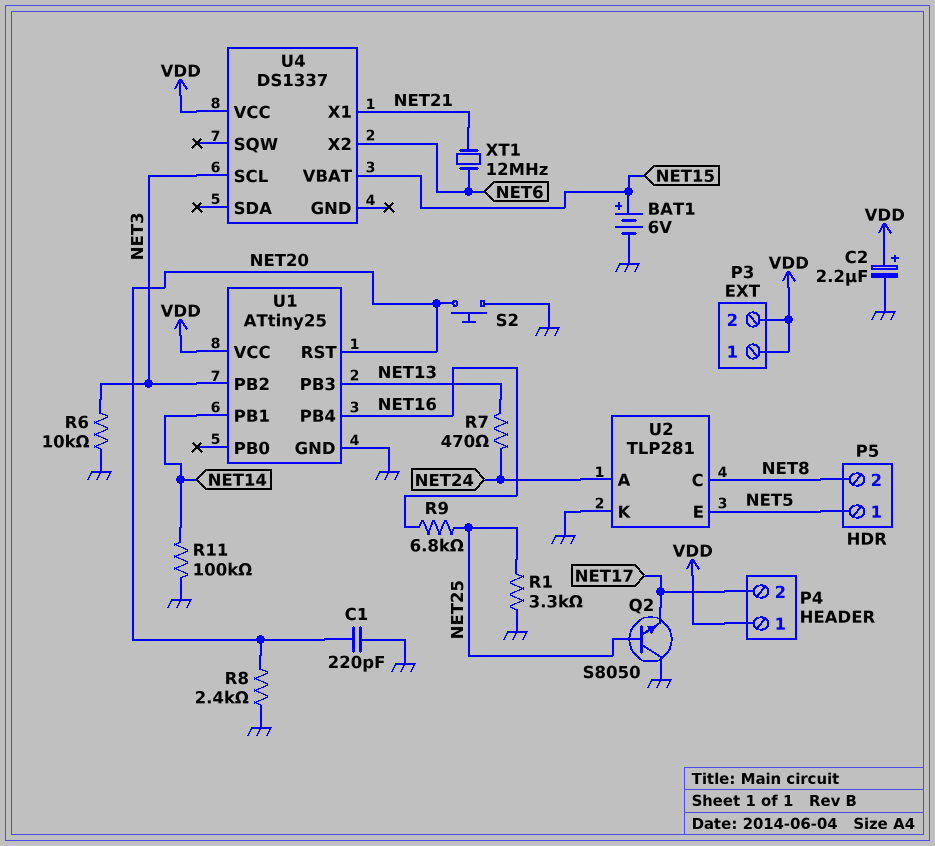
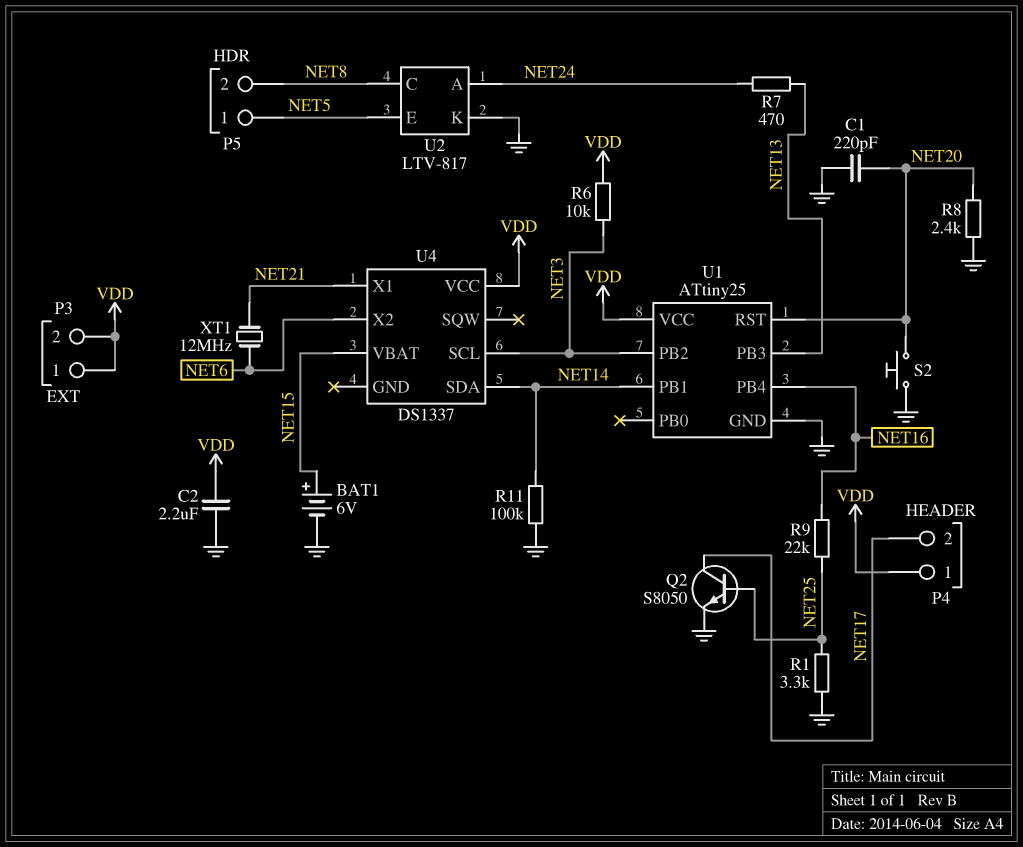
C2: 2.2uF (plus VDD, minus GND) -> 2.2uF (GND, VDD)
Q2: NPN S8050 (B NET25, C GND, E NET17) -> NPN S8050 (B NET25, C NET17, E GND)
R6: 10k (GND, NET3) -> 10k (NET3, VDD)
R9: 6.8k (NET16, NET25) -> 22k (NET16, NET25)
U2: TLP281 -> LTV-817
U4 pin SDA: none -> NET14

